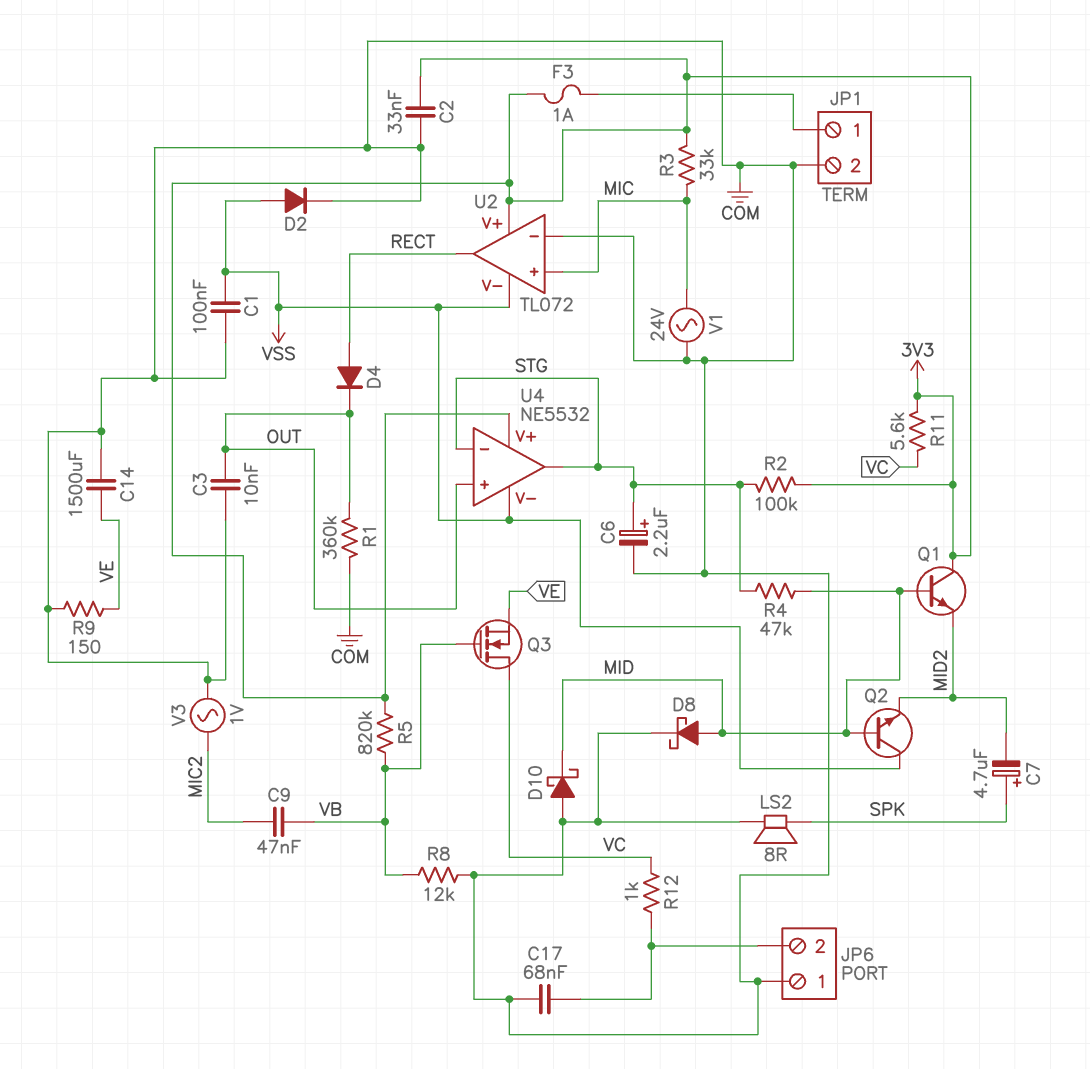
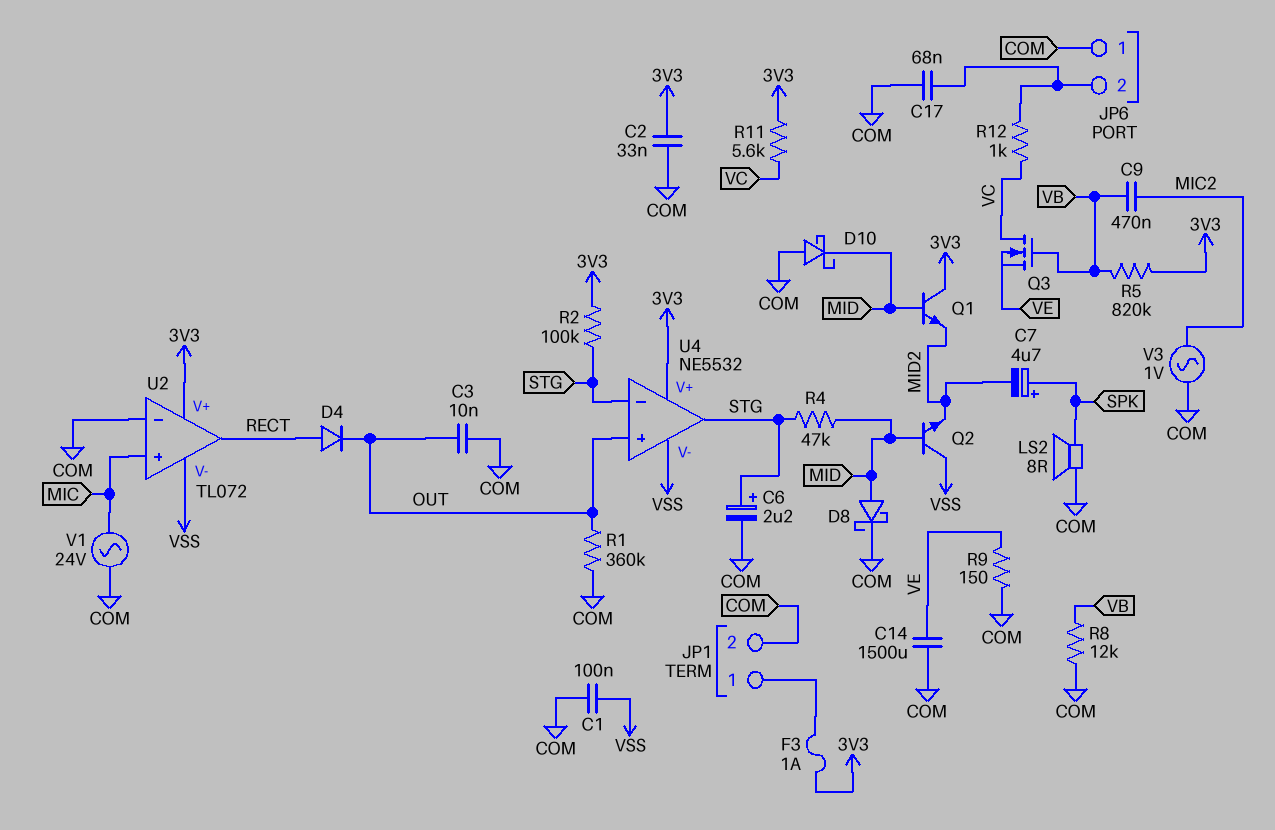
C9: 47nF (MIC2, VB) -> 470nF (MIC2, VB)
D2: diode (A VSS, K COM) -> none
R3: 33k (3V3, MIC) -> none

